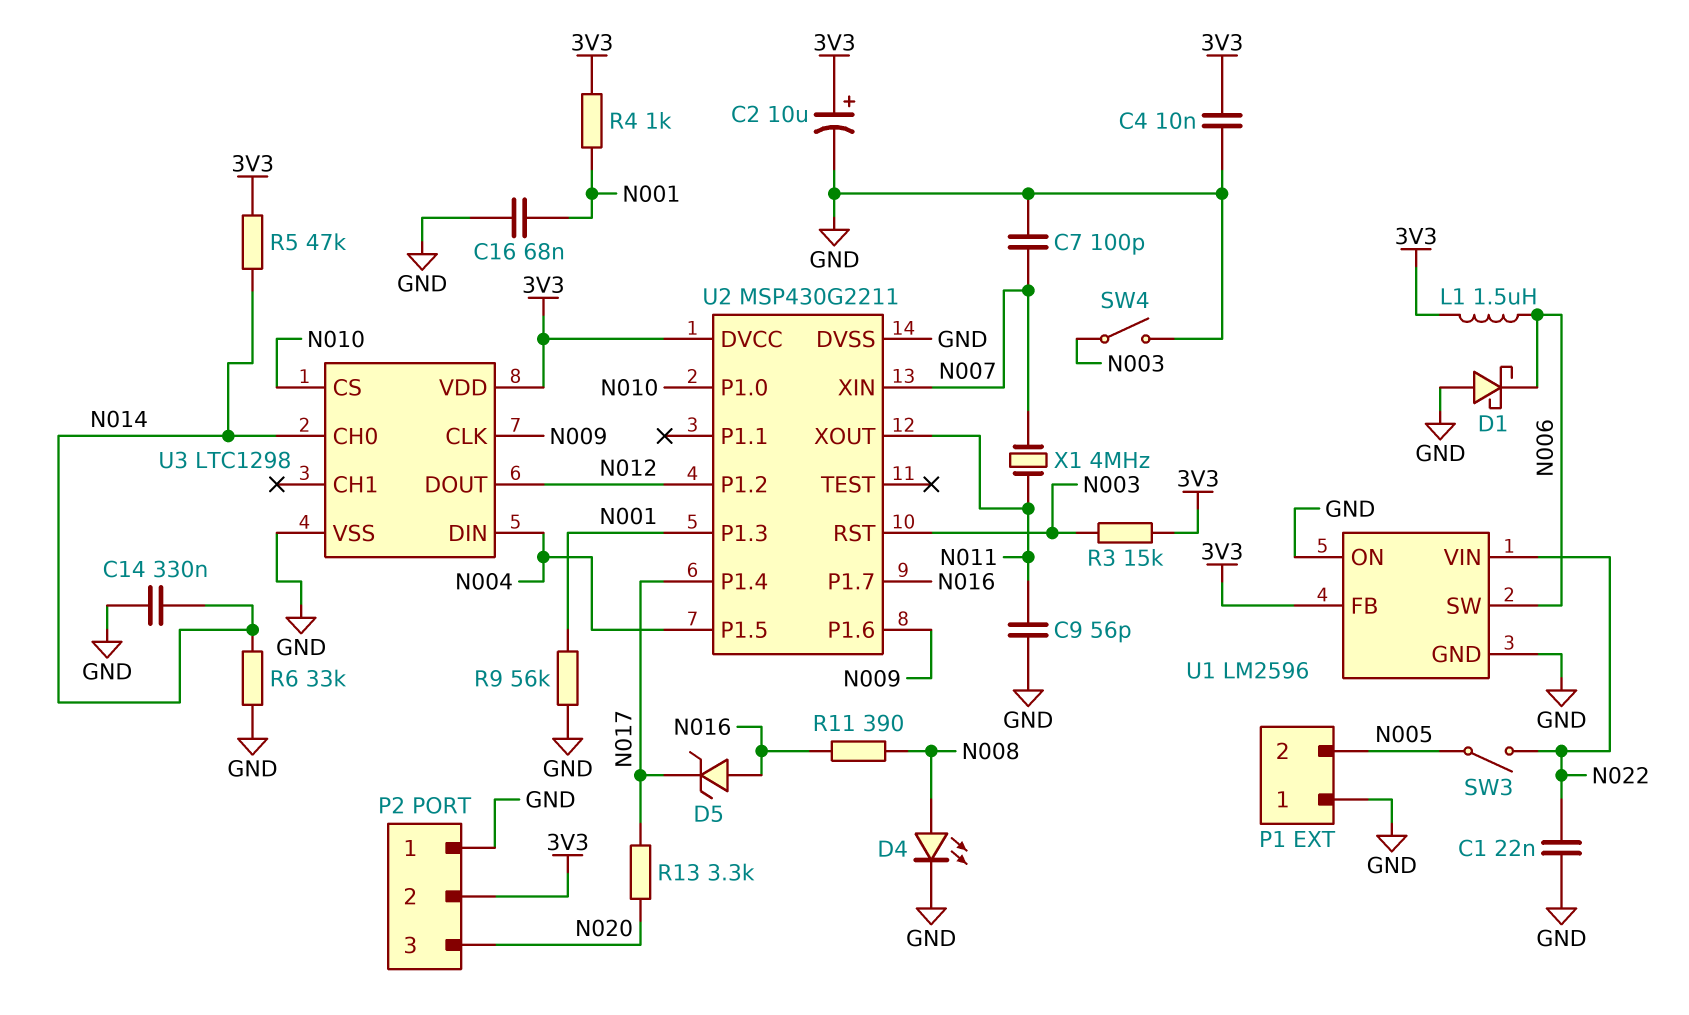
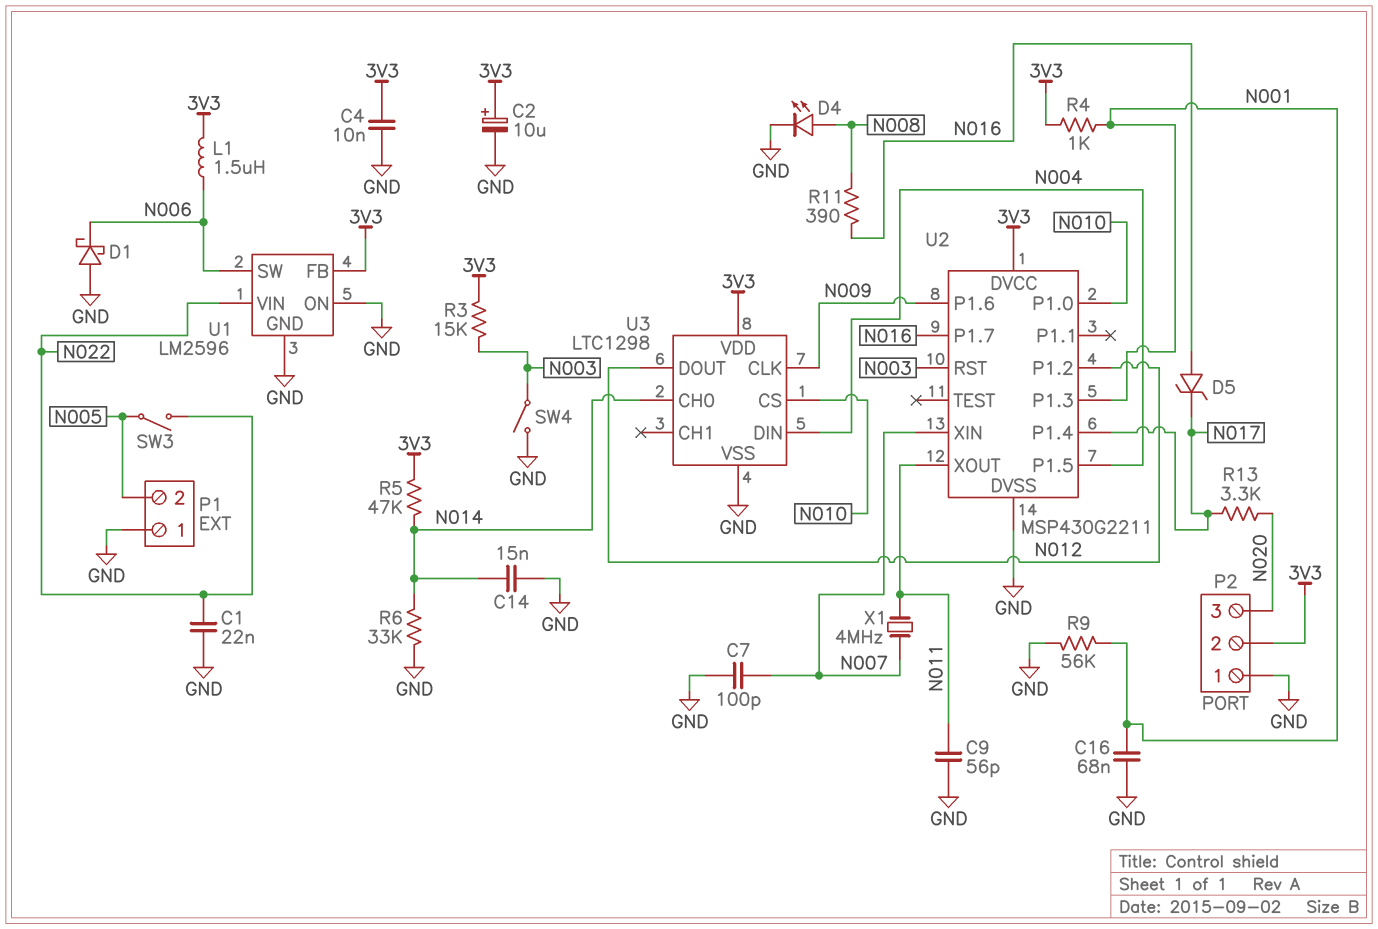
C14: 330nF (GND, N014) -> 15nF (GND, N014)

